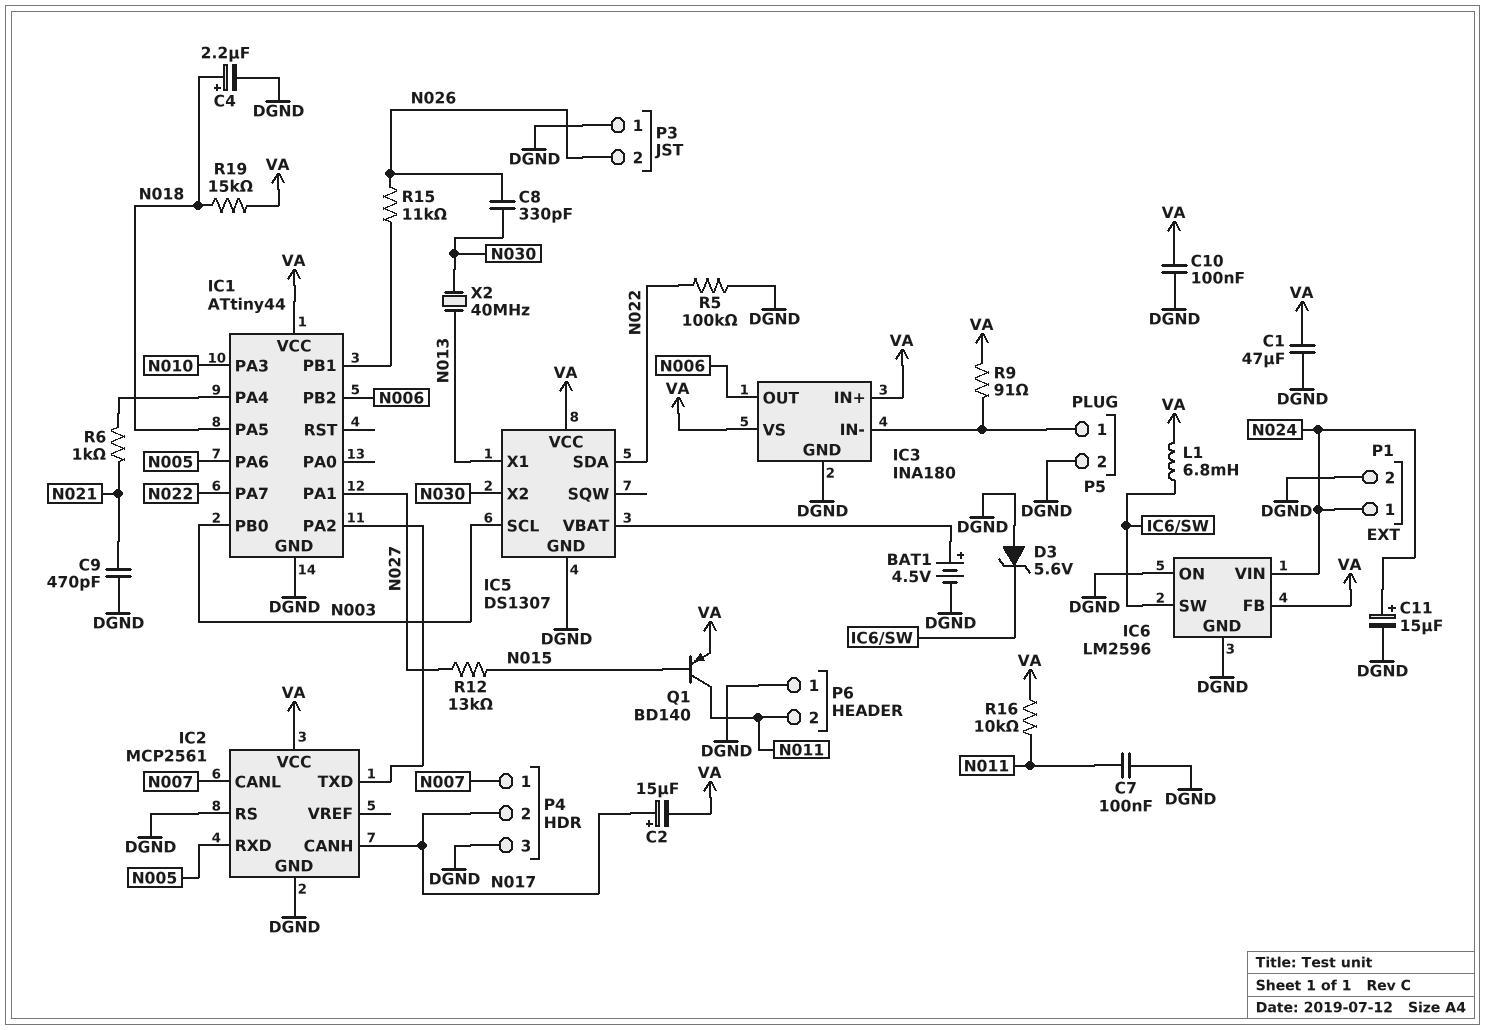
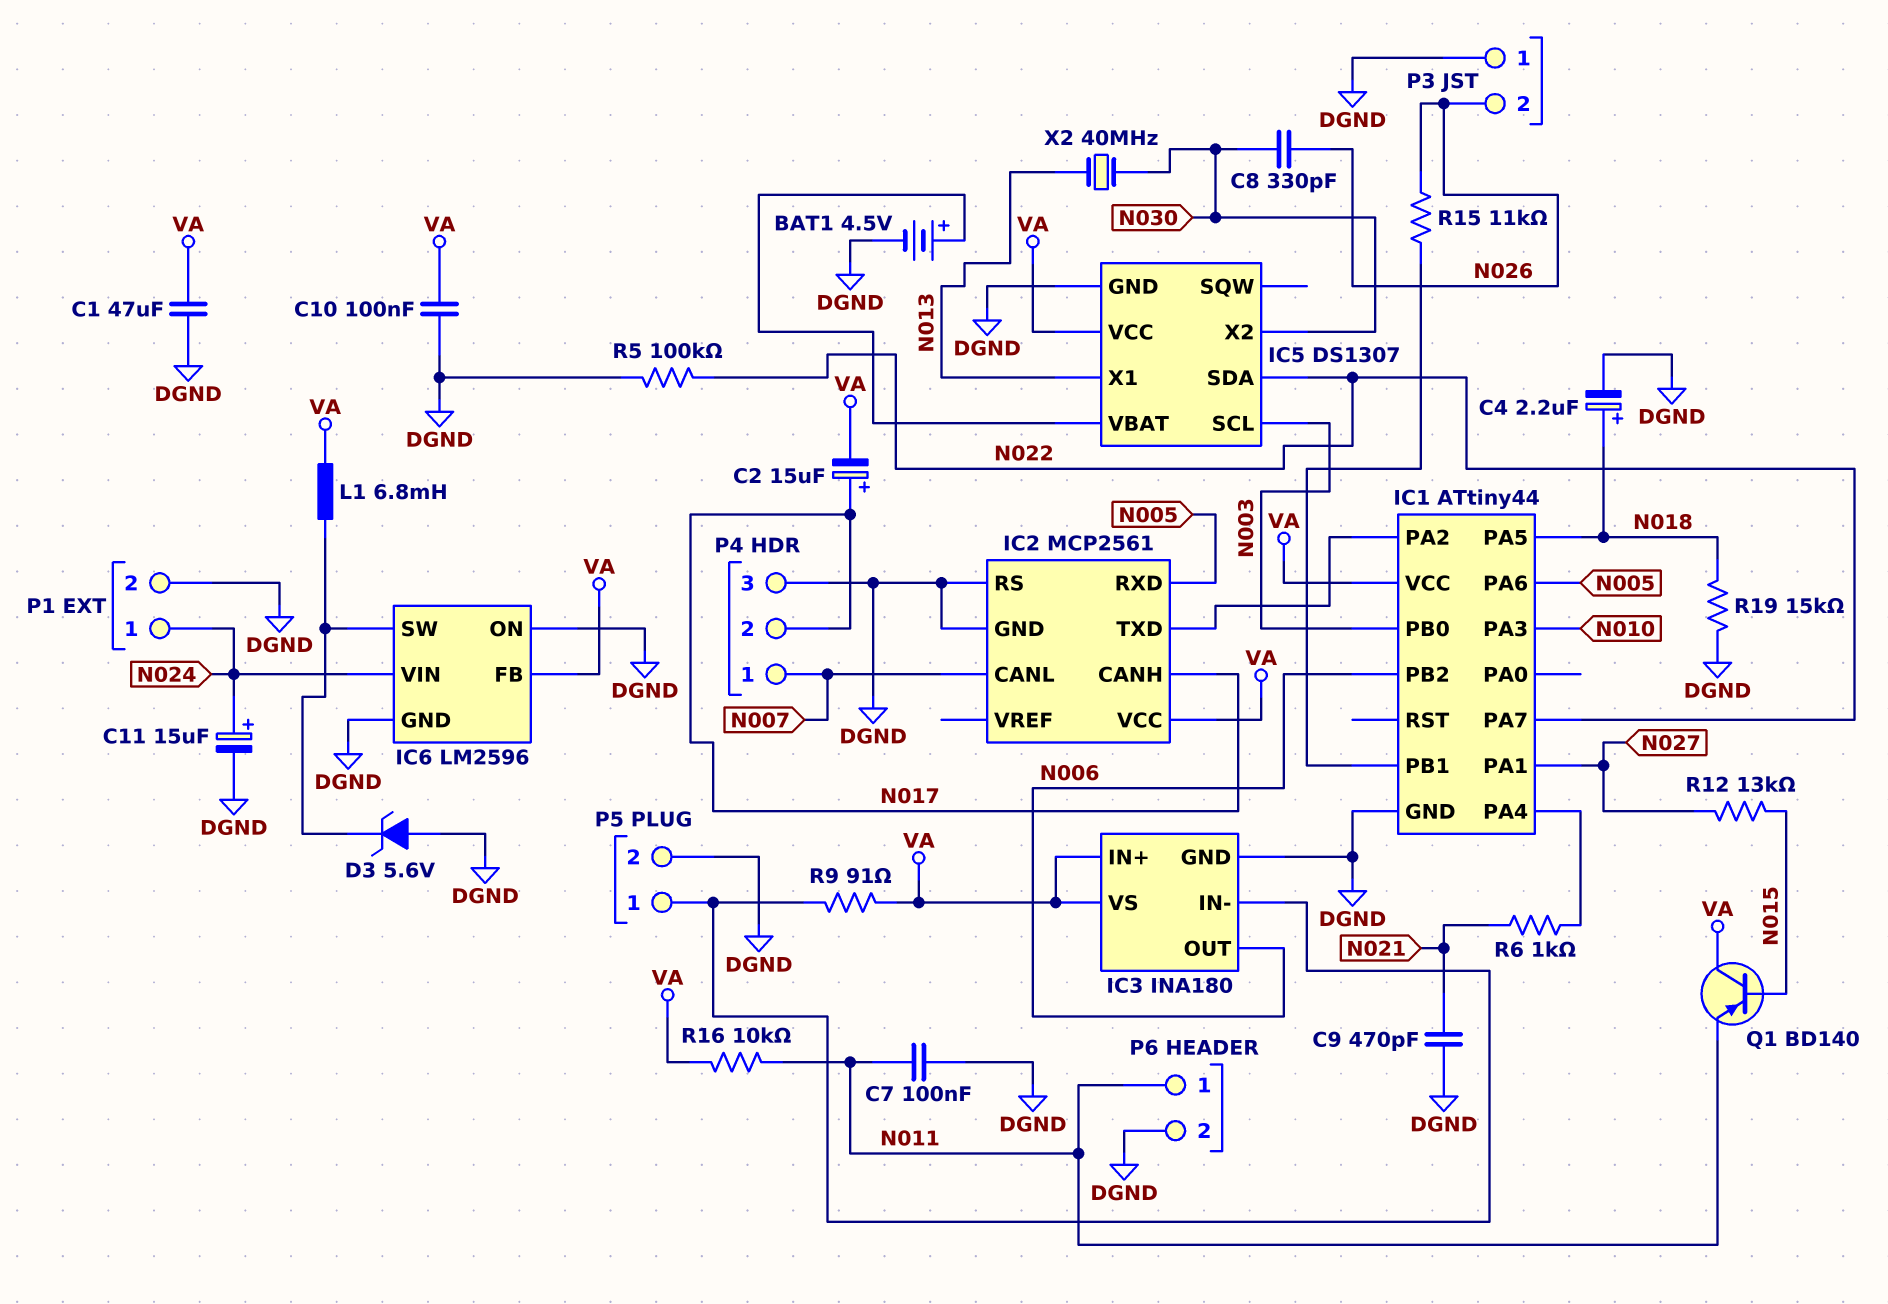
P6 pin 1: DGND -> N011
P6 pin 2: N011 -> DGND
Q1: PNP BD140 (B N015, C N011, E VA) -> PNP BD140 (B N015, C VA, E N011)
R19: 15k (N018, VA) -> 15k (DGND, N018)

